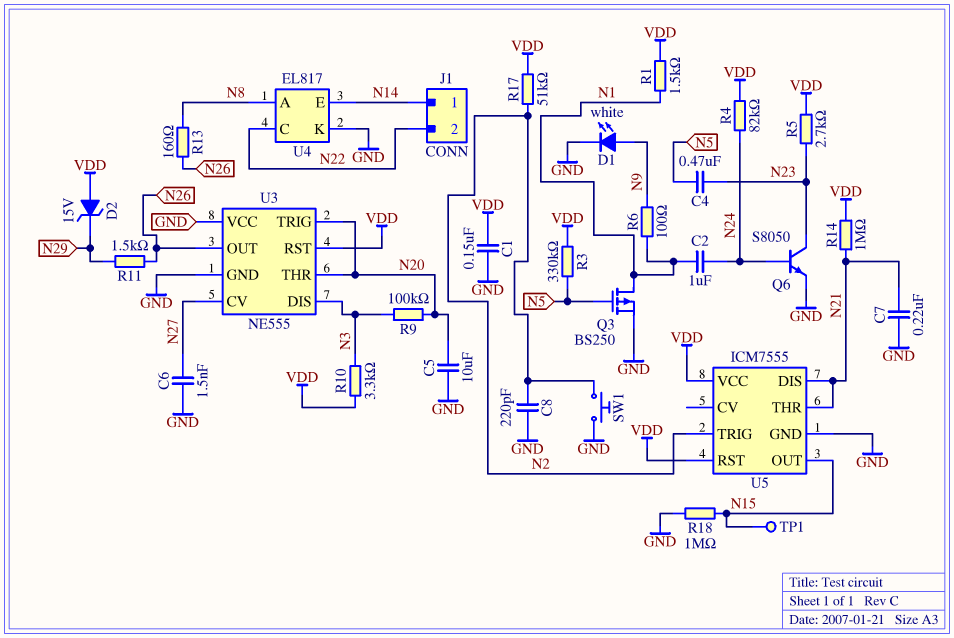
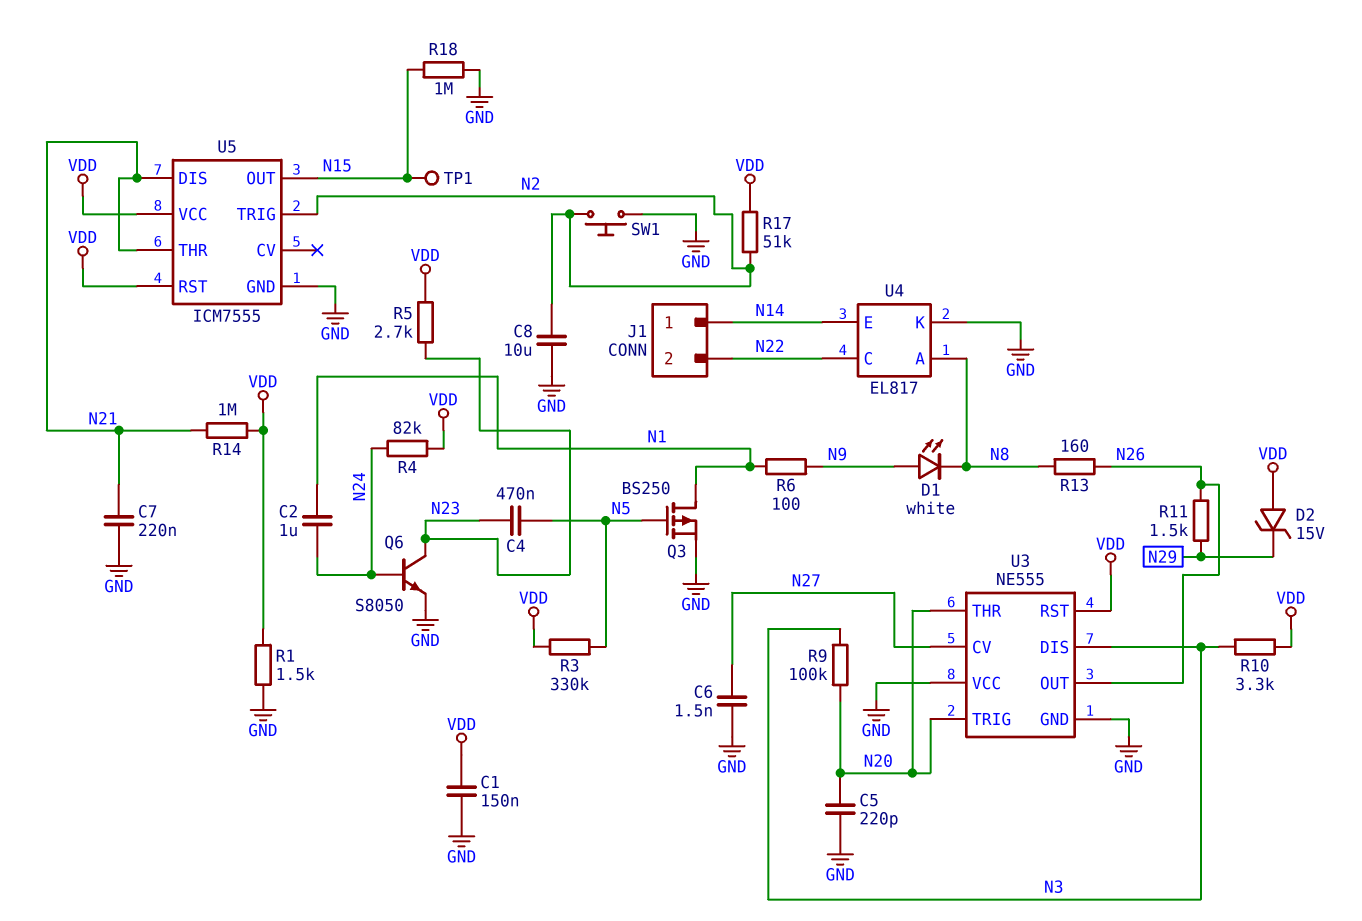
C5: 10uF (GND, N20) -> 220pF (GND, N20)
C8: 220pF (GND, N2) -> 10uF (GND, N2)
D1: LED white (A N9, K GND) -> LED white (A N9, K N8)
R1: 1.5k (N1, VDD) -> 1.5k (GND, VDD)

